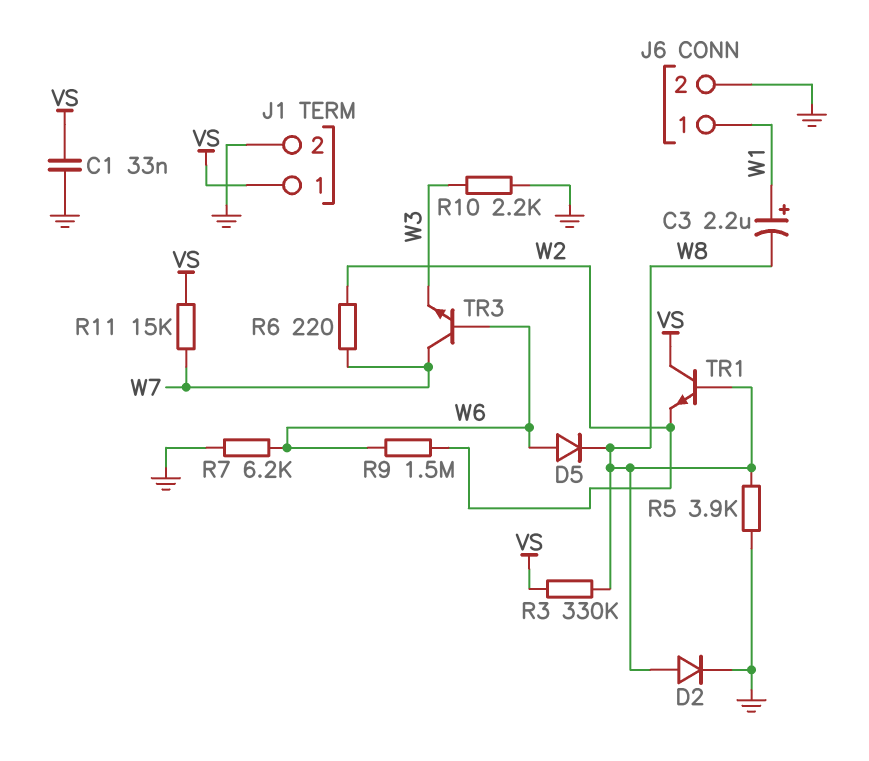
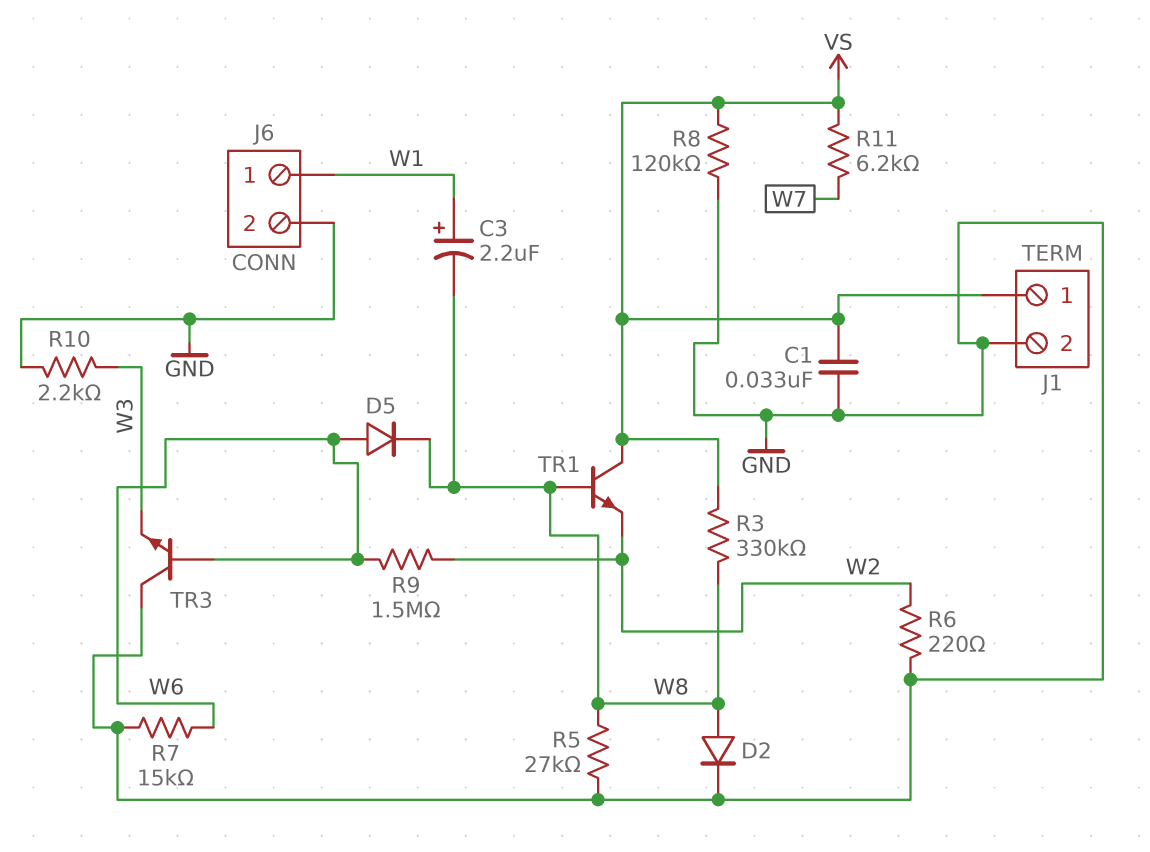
R5: 3.9k (GND, W8) -> 27k (GND, W8)
R6: 220 (W2, W7) -> 220 (GND, W2)
R7: 6.2k (GND, W6) -> 15k (GND, W6)
R8: none -> 120k (GND, VS)
R11: 15k (VS, W7) -> 6.2k (VS, W7)
TR3: NPN (B W6, C W7, E W3) -> NPN (B W6, C GND, E W3)

